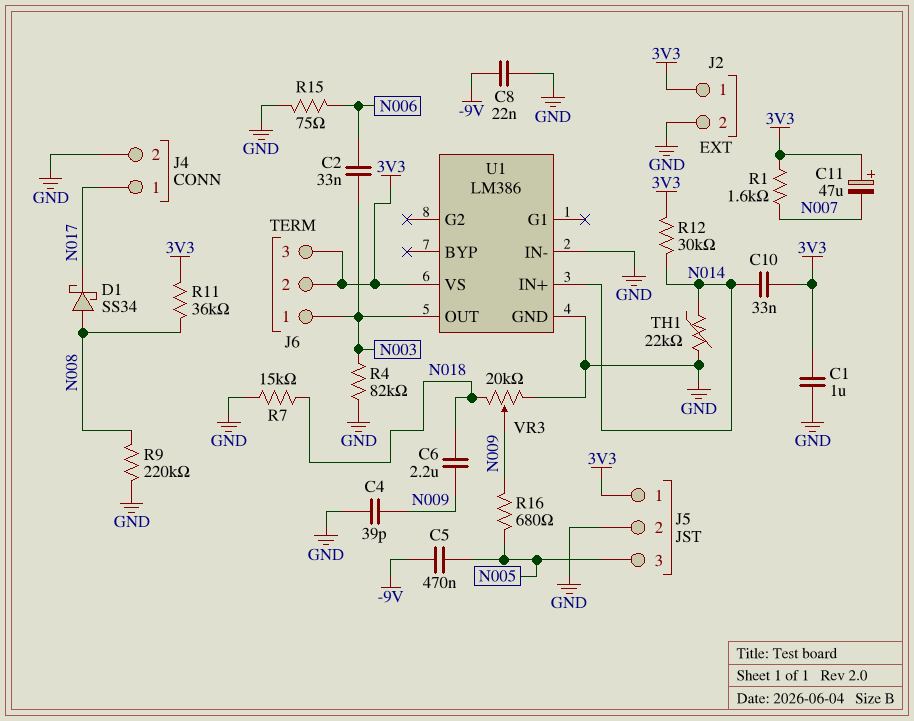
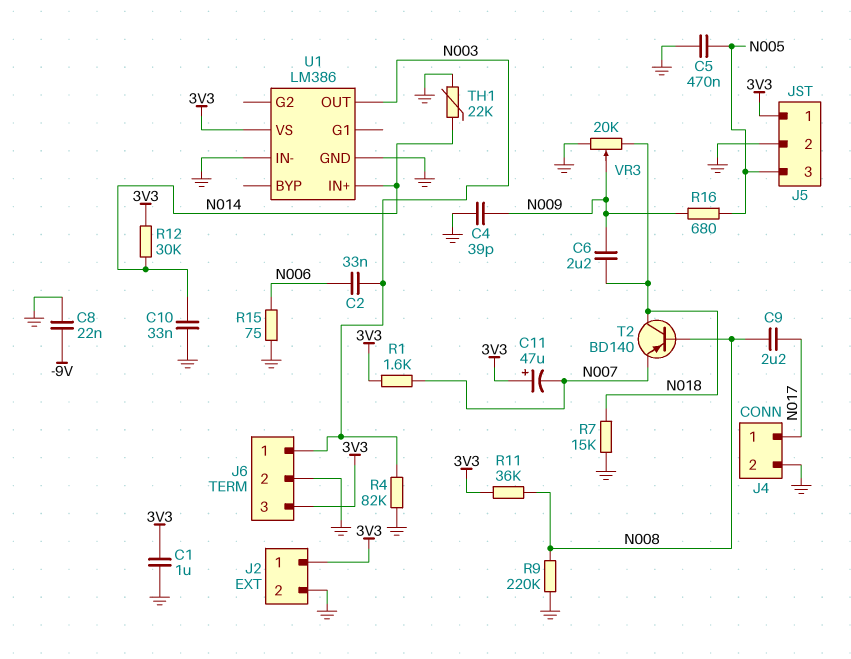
C5: 470nF (-9V, N005) -> 470nF (GND, N005)
C9: none -> 2.2uF (N008, N017)
C10: 33nF (3V3, N014) -> 33nF (GND, N014)
D1: schottky SS34 (A N008, K N017) -> none
J6 pin 2: 3V3 -> GND
T2: none -> PNP BD140 (B N008, C N018, E N007)

